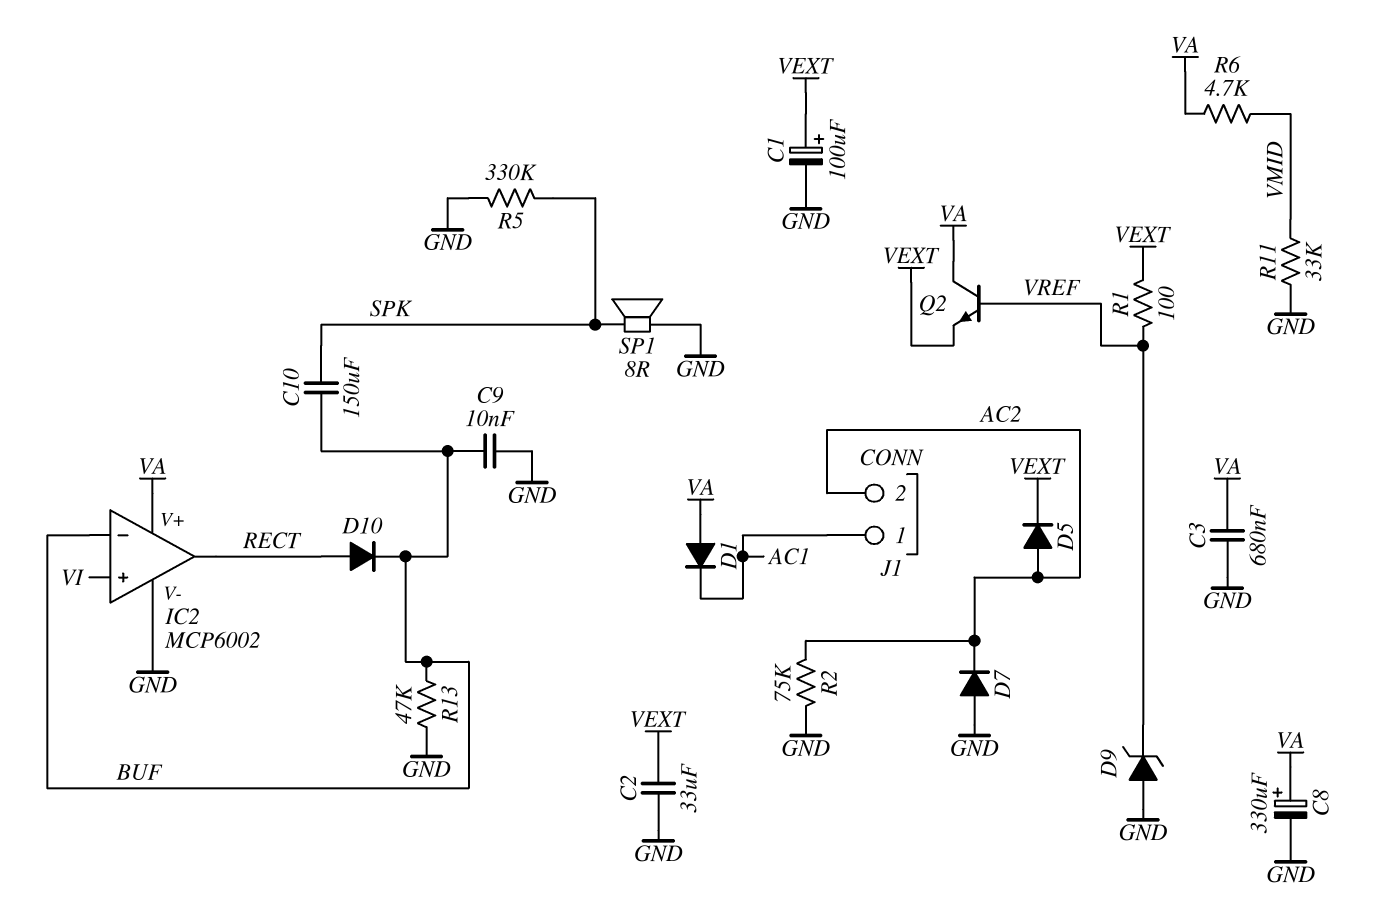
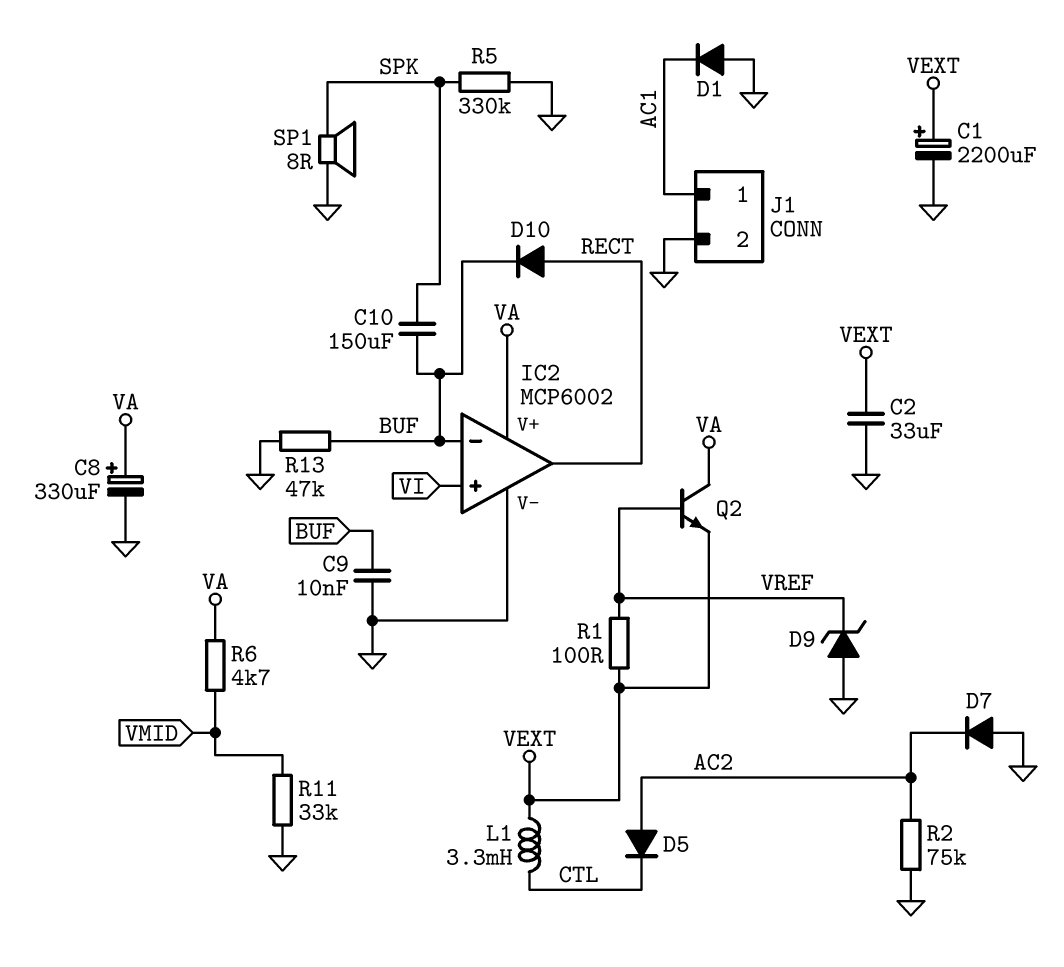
C1: 100uF (plus VEXT, minus GND) -> 2200uF (plus VEXT, minus GND)
C3: 680nF (GND, VA) -> none
D1: diode (A VA, K AC1) -> diode (A GND, K AC1)
D5: diode (A AC2, K VEXT) -> diode (A AC2, K CTL)
J1 pin 2: AC2 -> GND
L1: none -> 3.3mH (CTL, VEXT)

